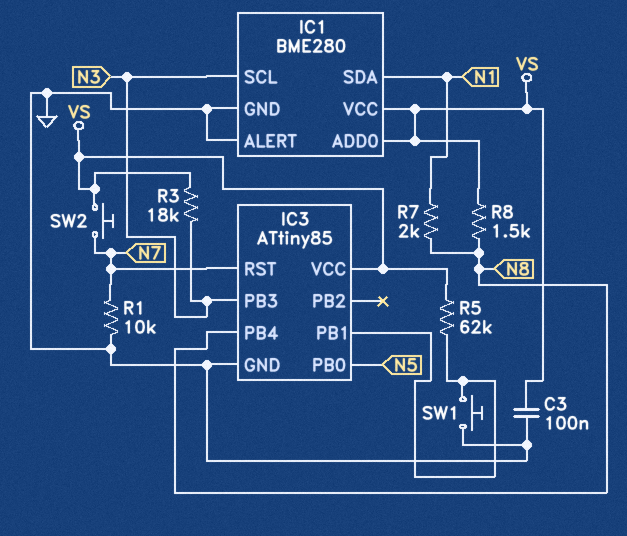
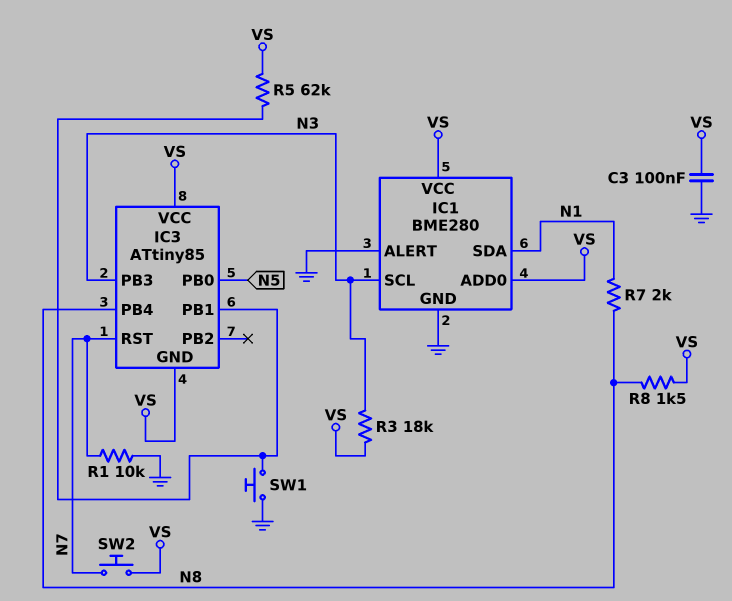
IC3 pin GND: GND -> VS

